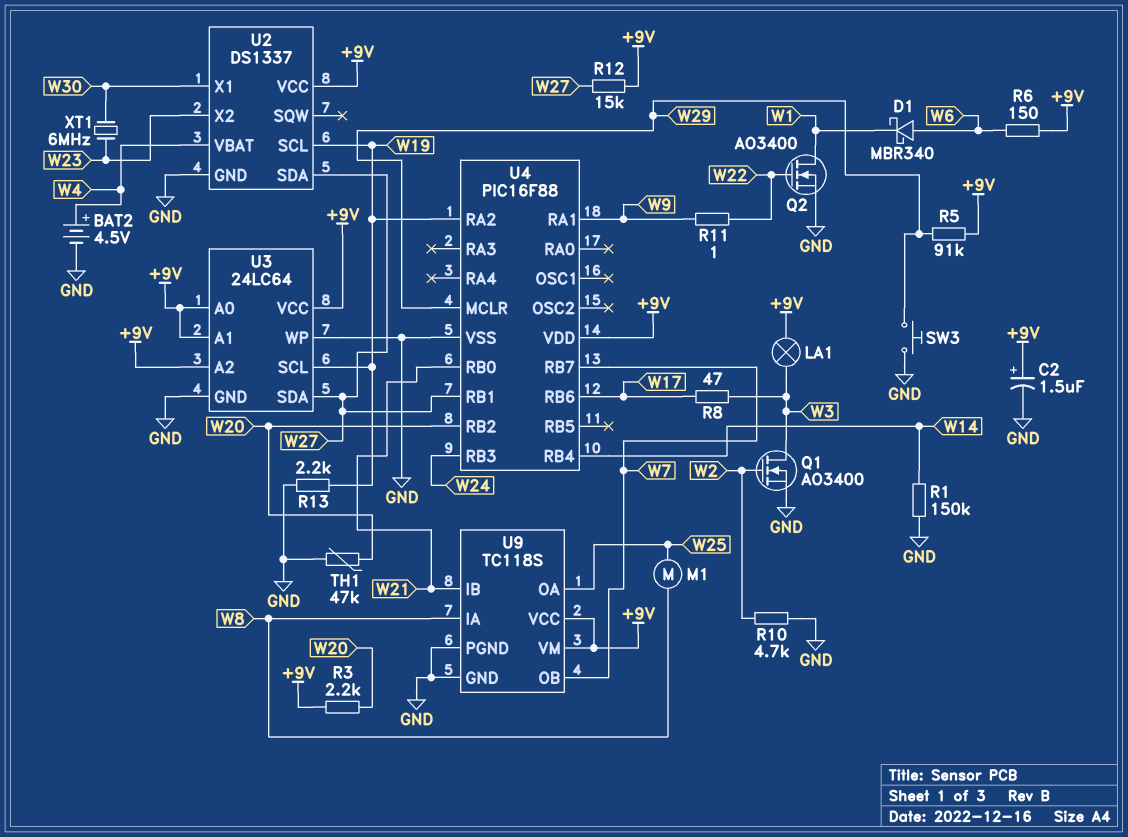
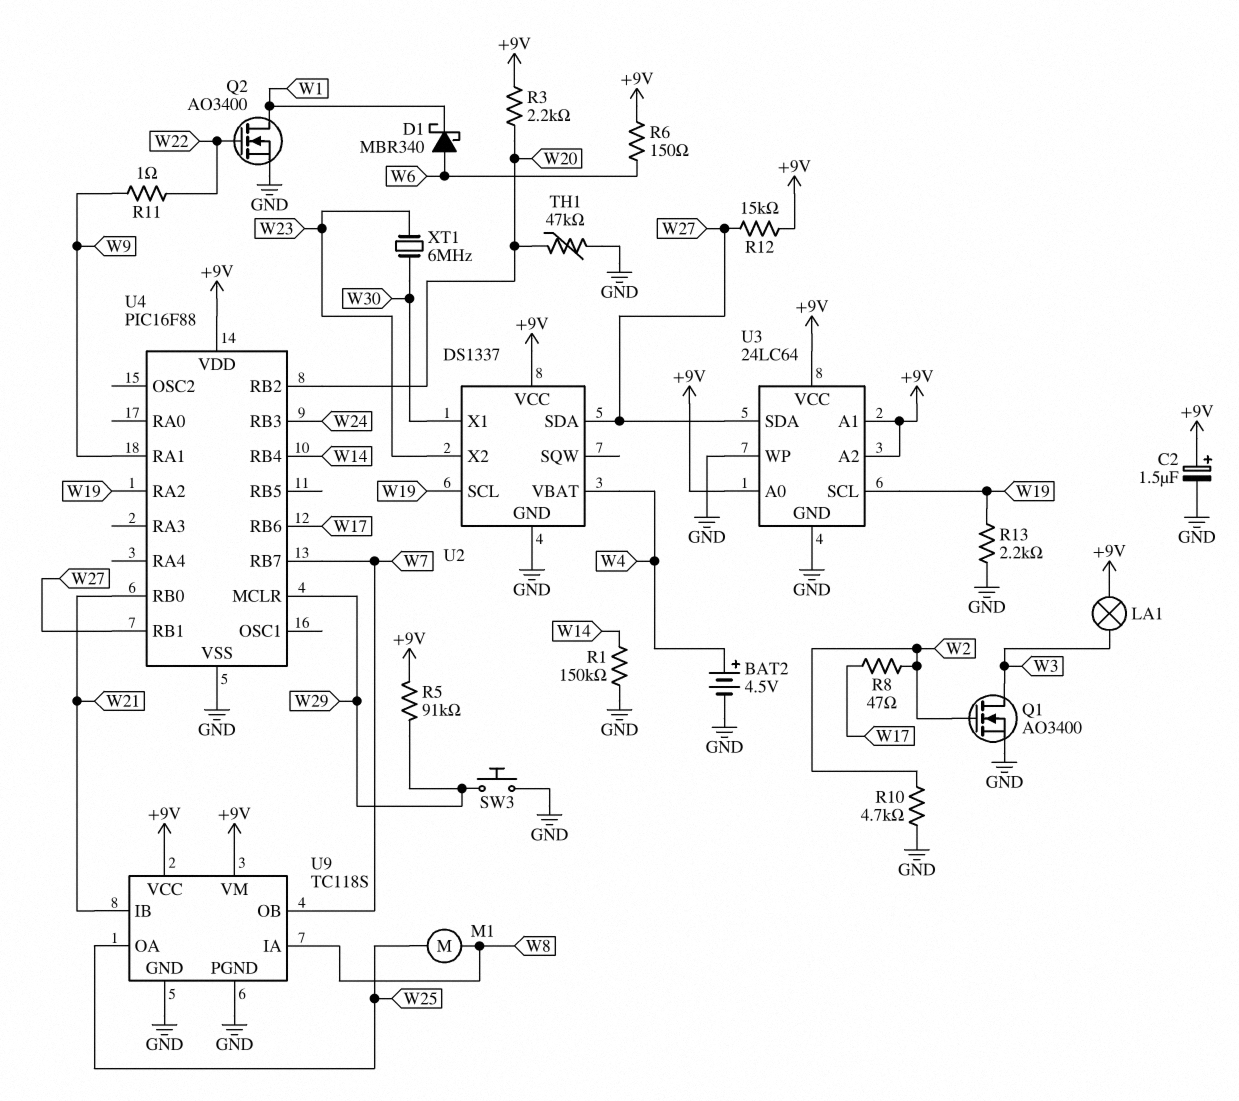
R8: 47 (W3, W17) -> 47 (W2, W17)

